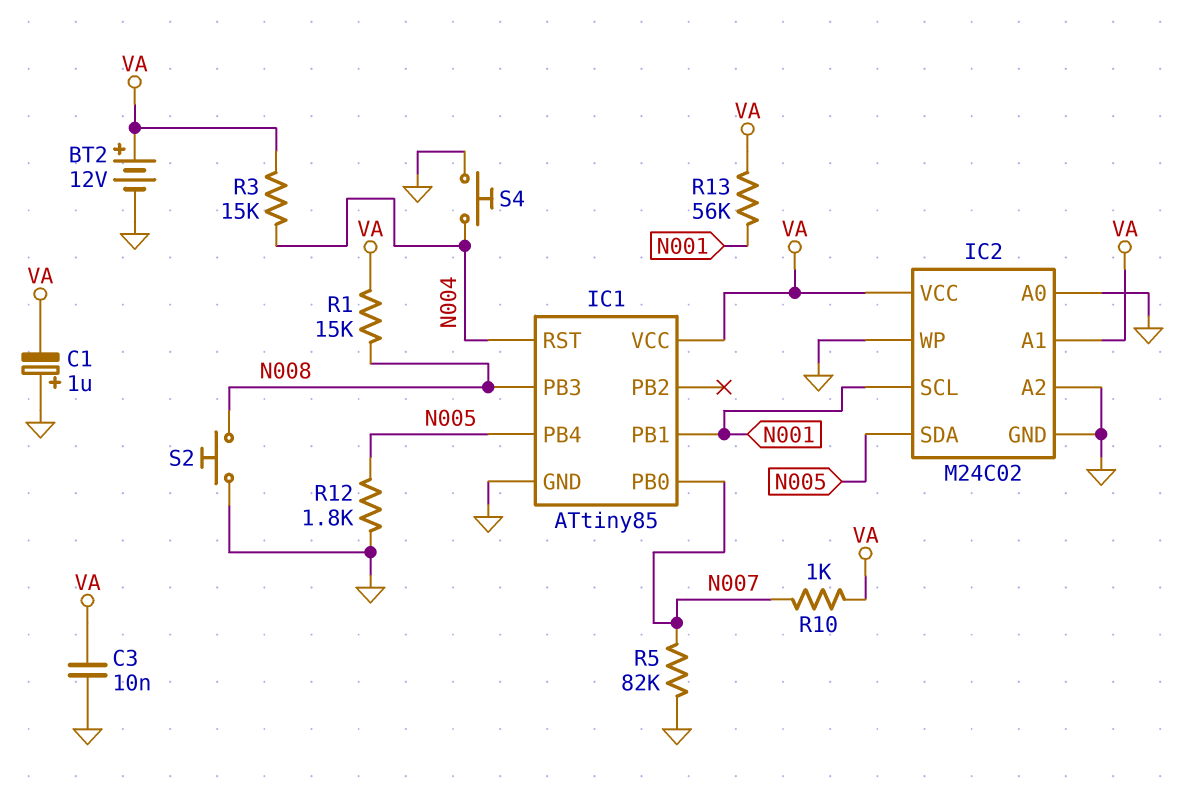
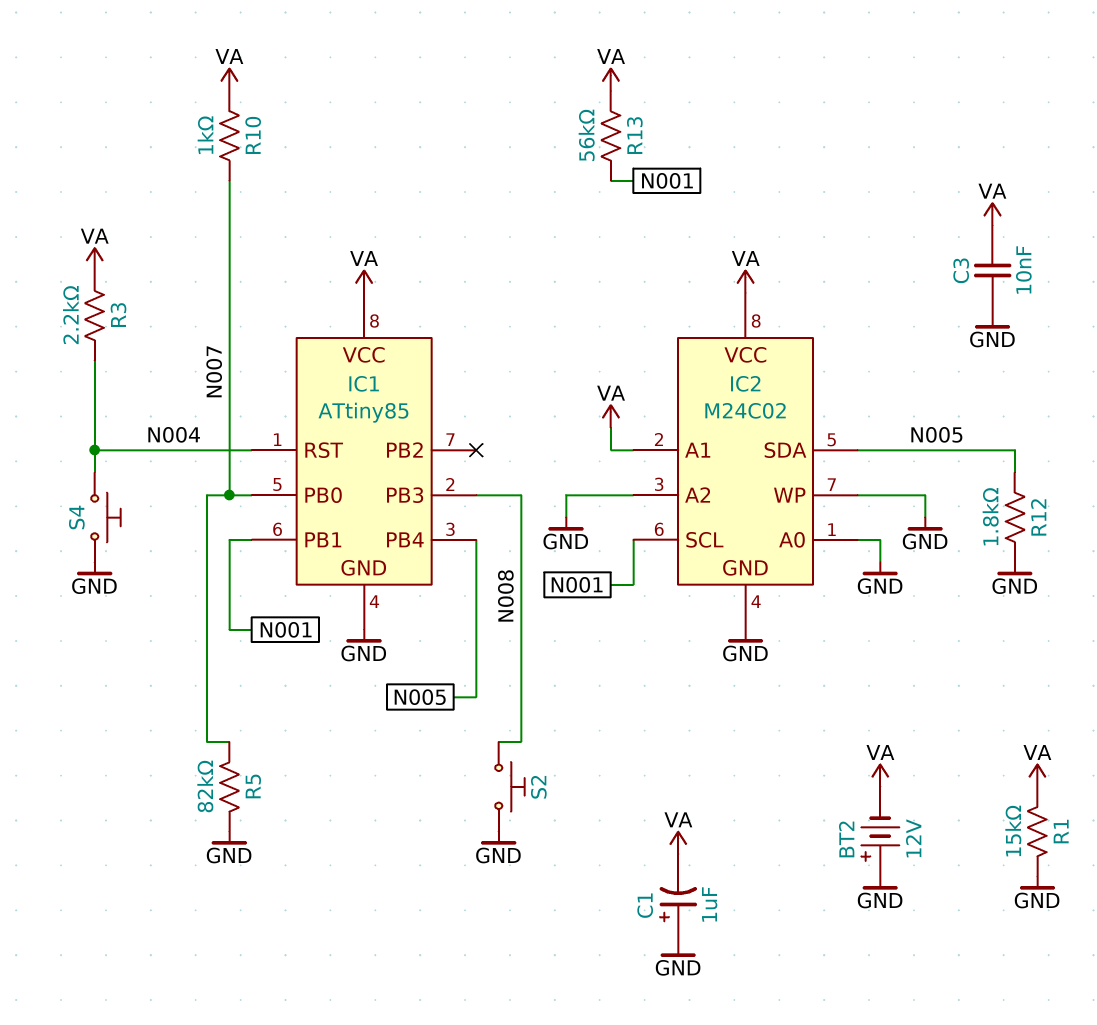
BT2: 12V (plus VA, minus GND) -> 12V (plus GND, minus VA)
R1: 15k (N008, VA) -> 15k (GND, VA)
R3: 15k (N004, VA) -> 2.2k (N004, VA)

